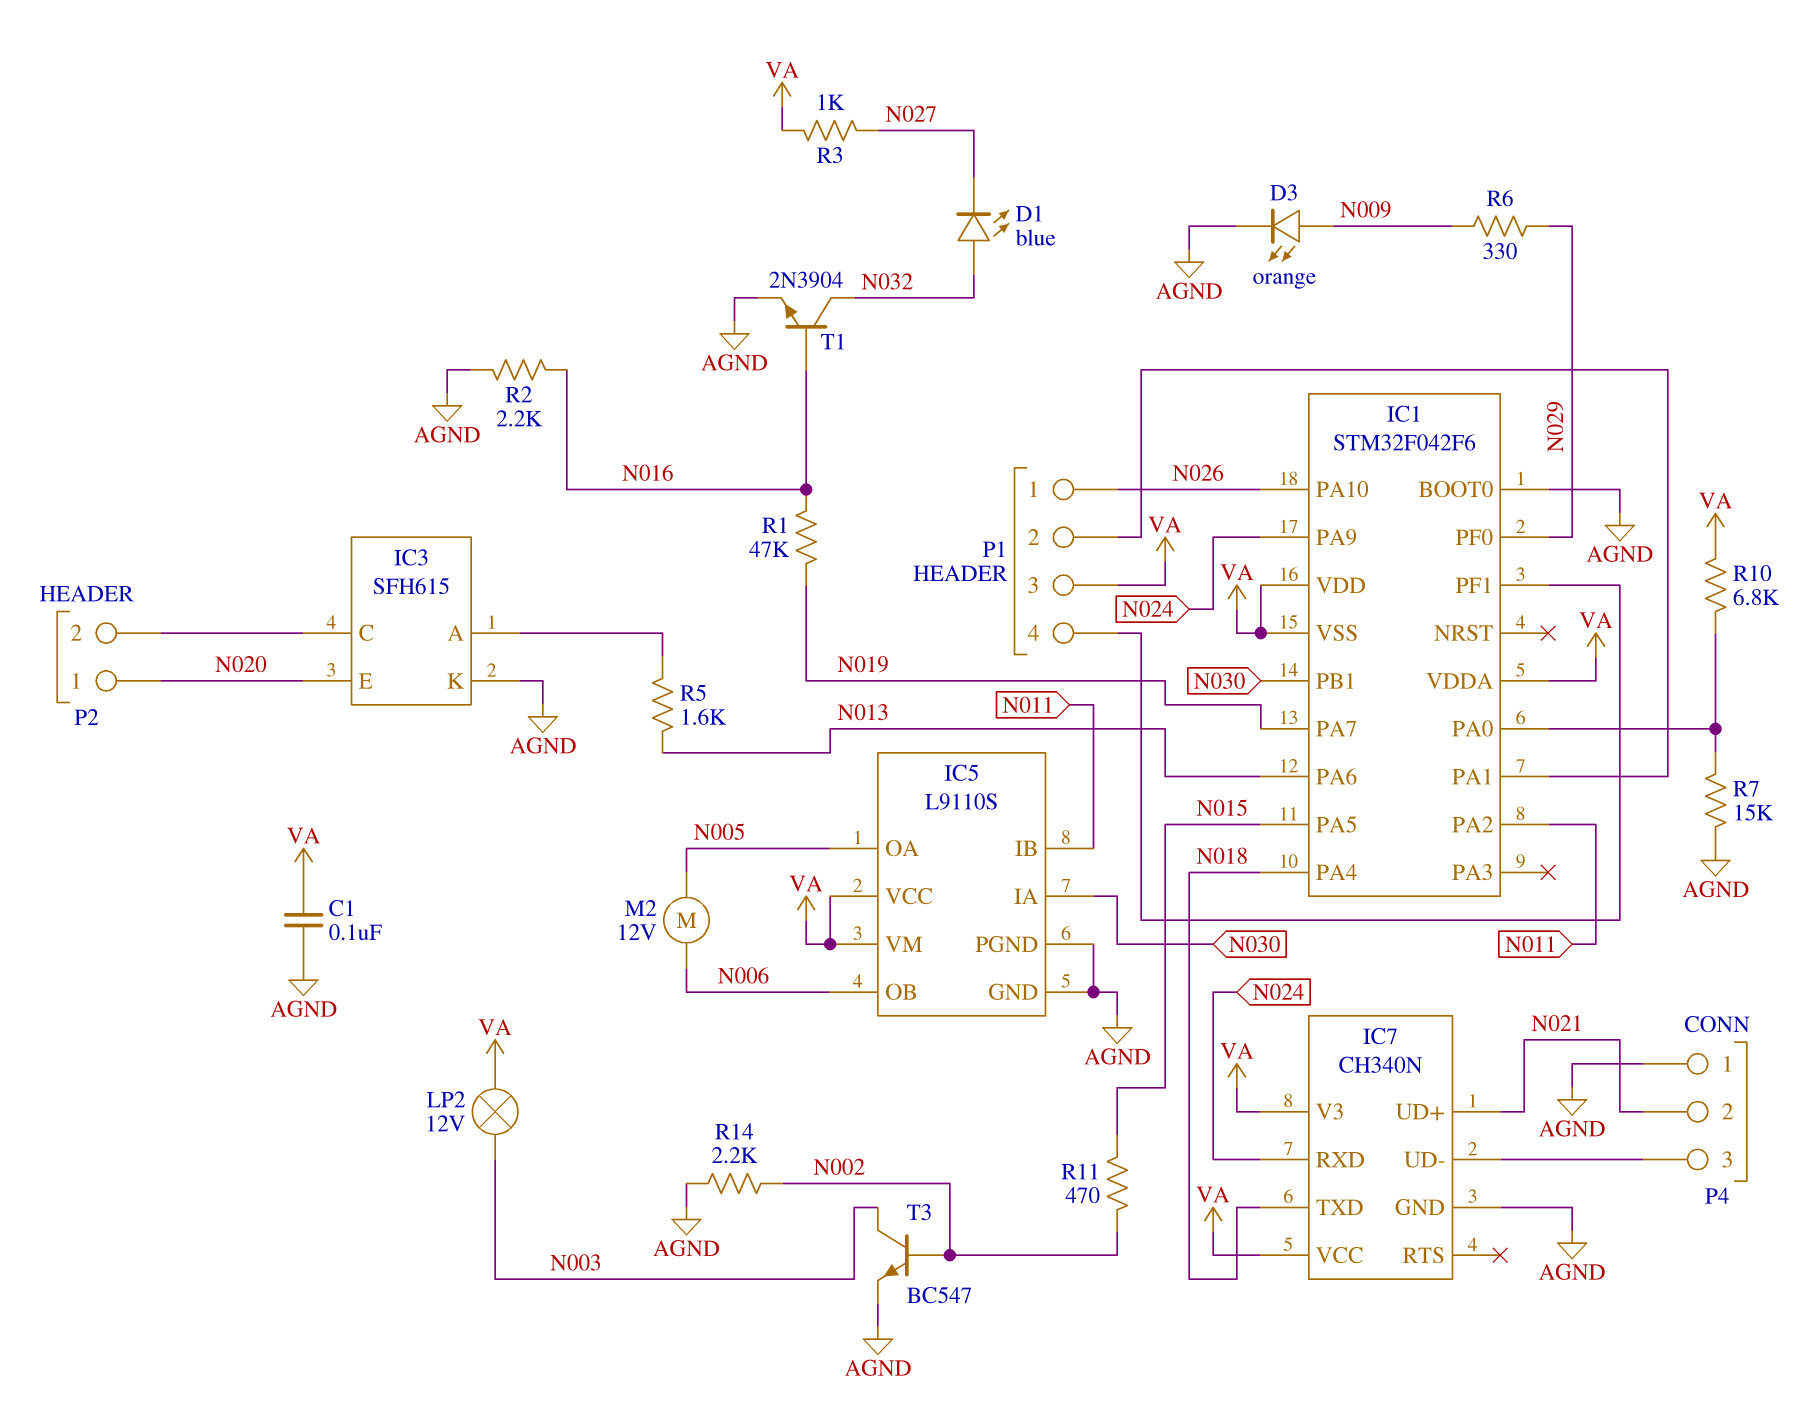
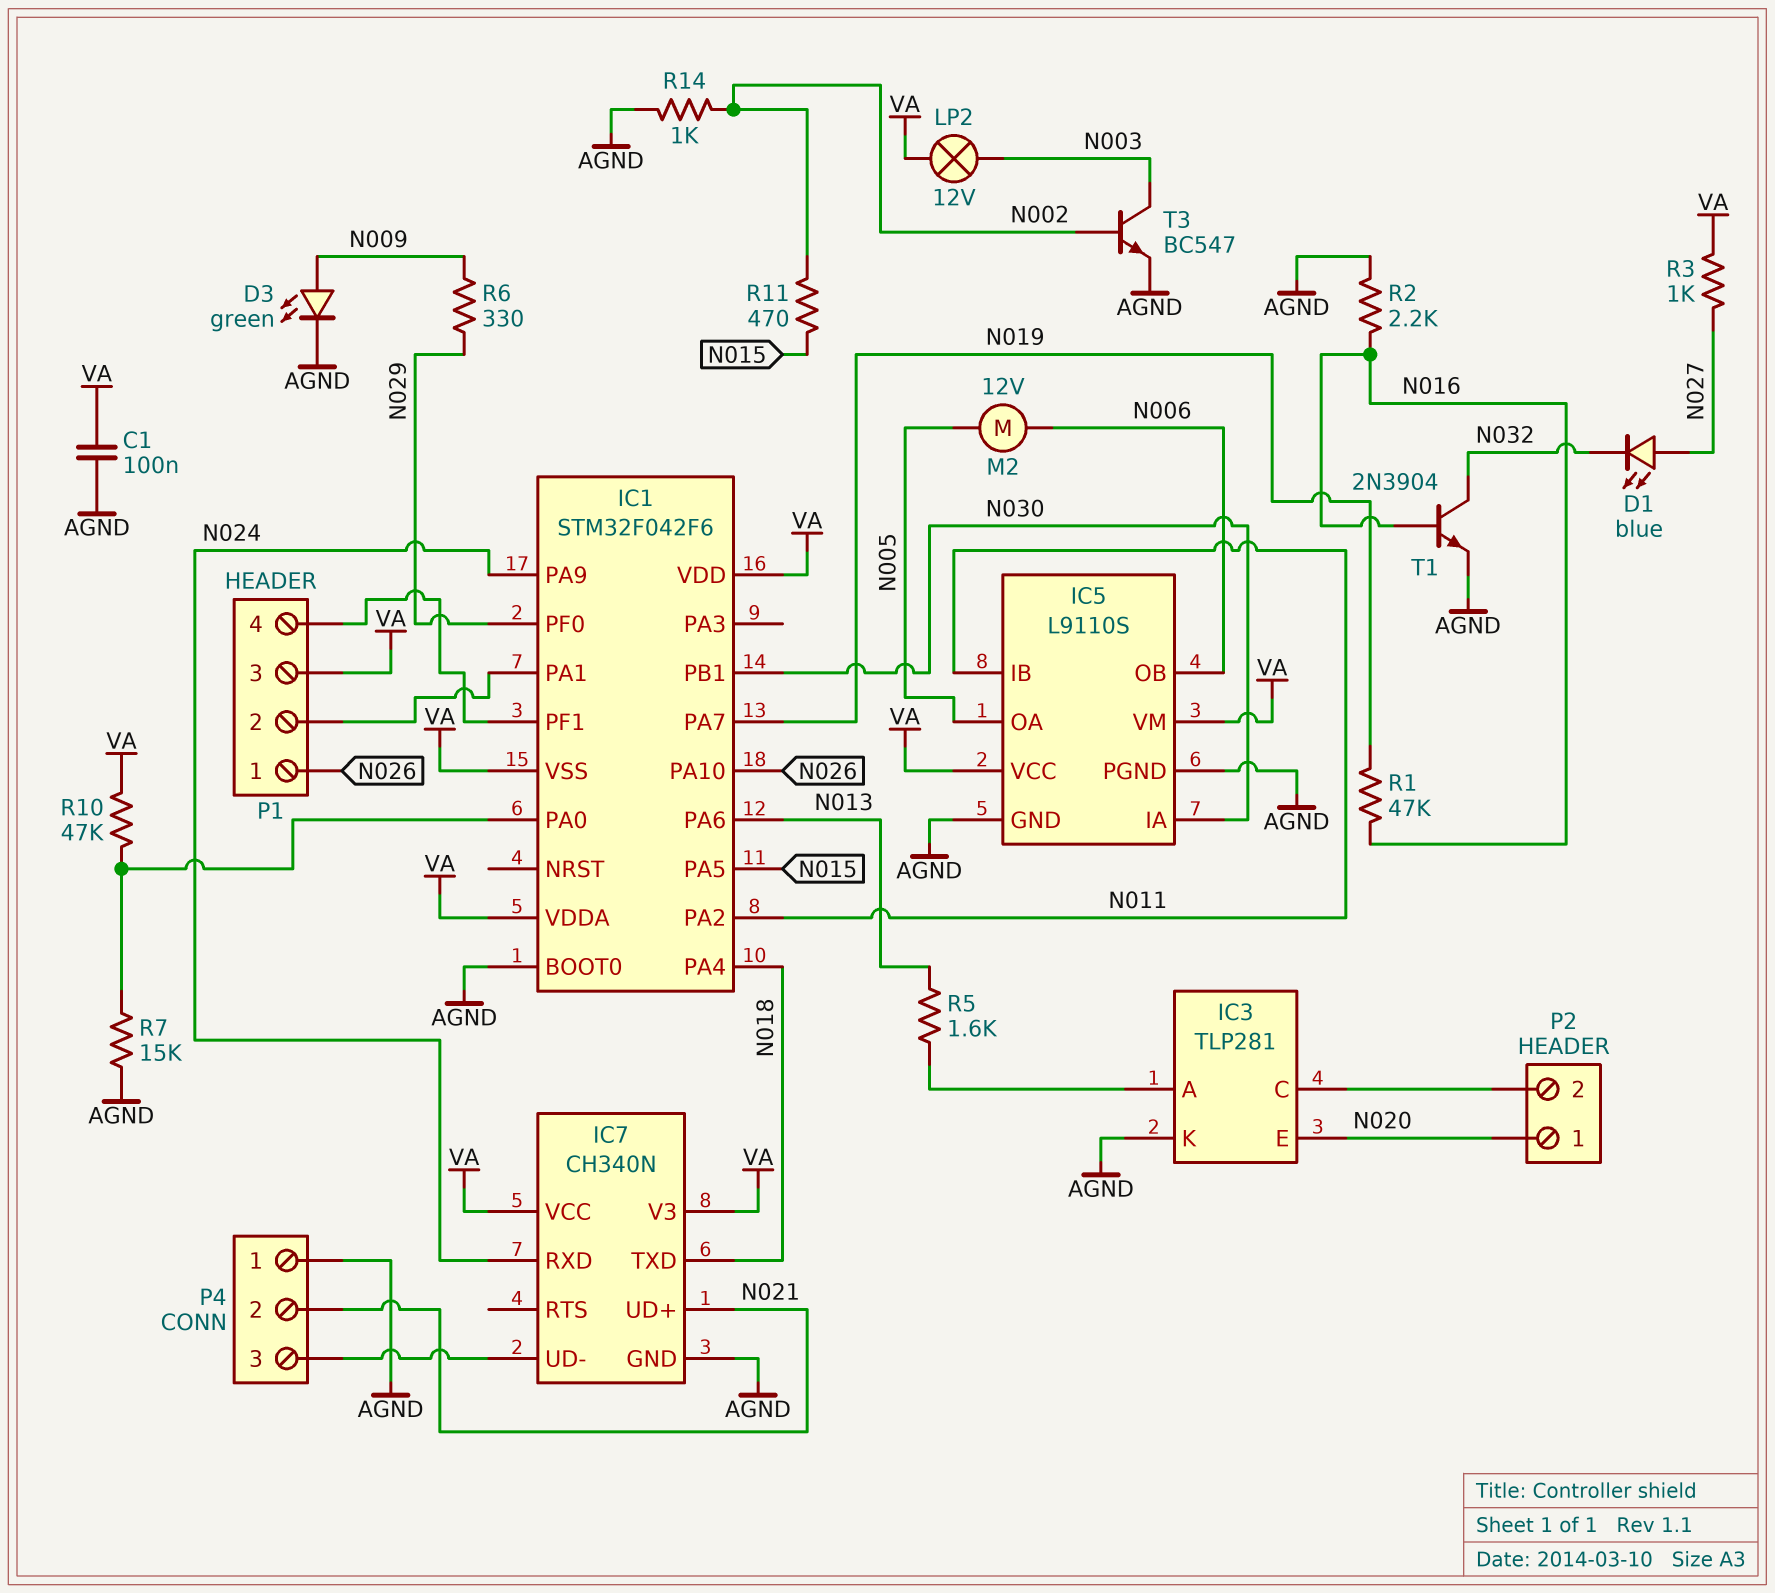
D1: LED blue (A N032, K N027) -> LED blue (A N027, K N032)
D3: LED orange (A N009, K AGND) -> LED green (A N009, K AGND)
IC3: SFH615 -> TLP281
R10: 6.8k (IC1/PA0, VA) -> 47k (IC1/PA0, VA)
R14: 2.2k (AGND, N002) -> 1k (AGND, N002)

